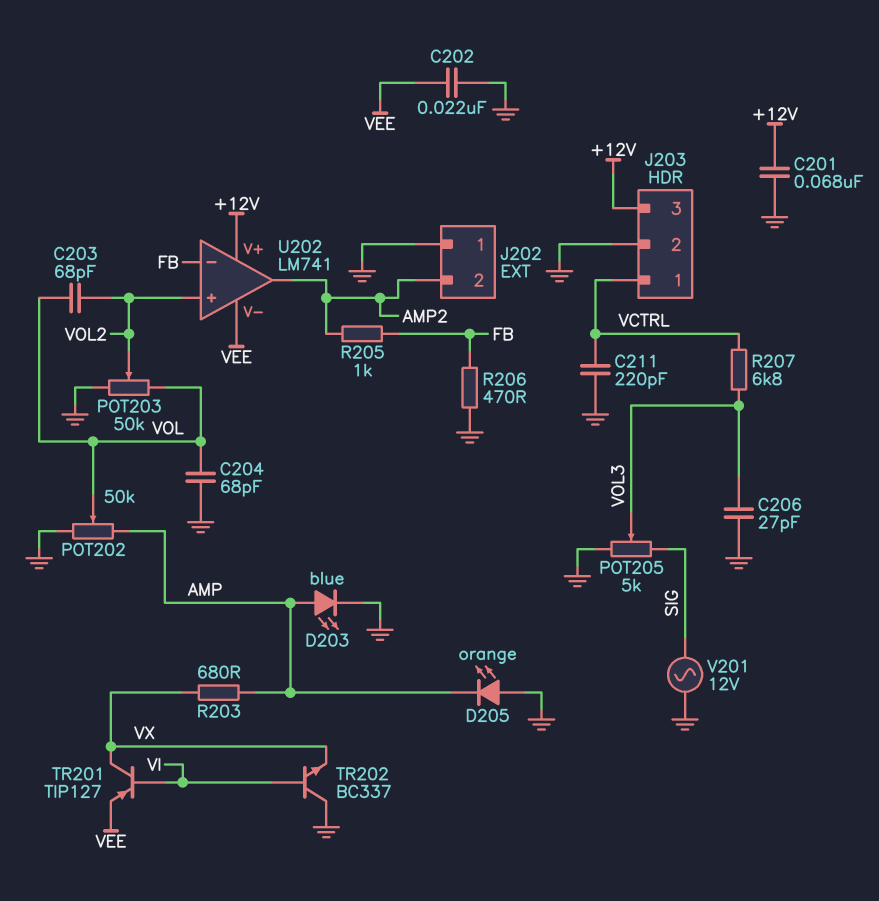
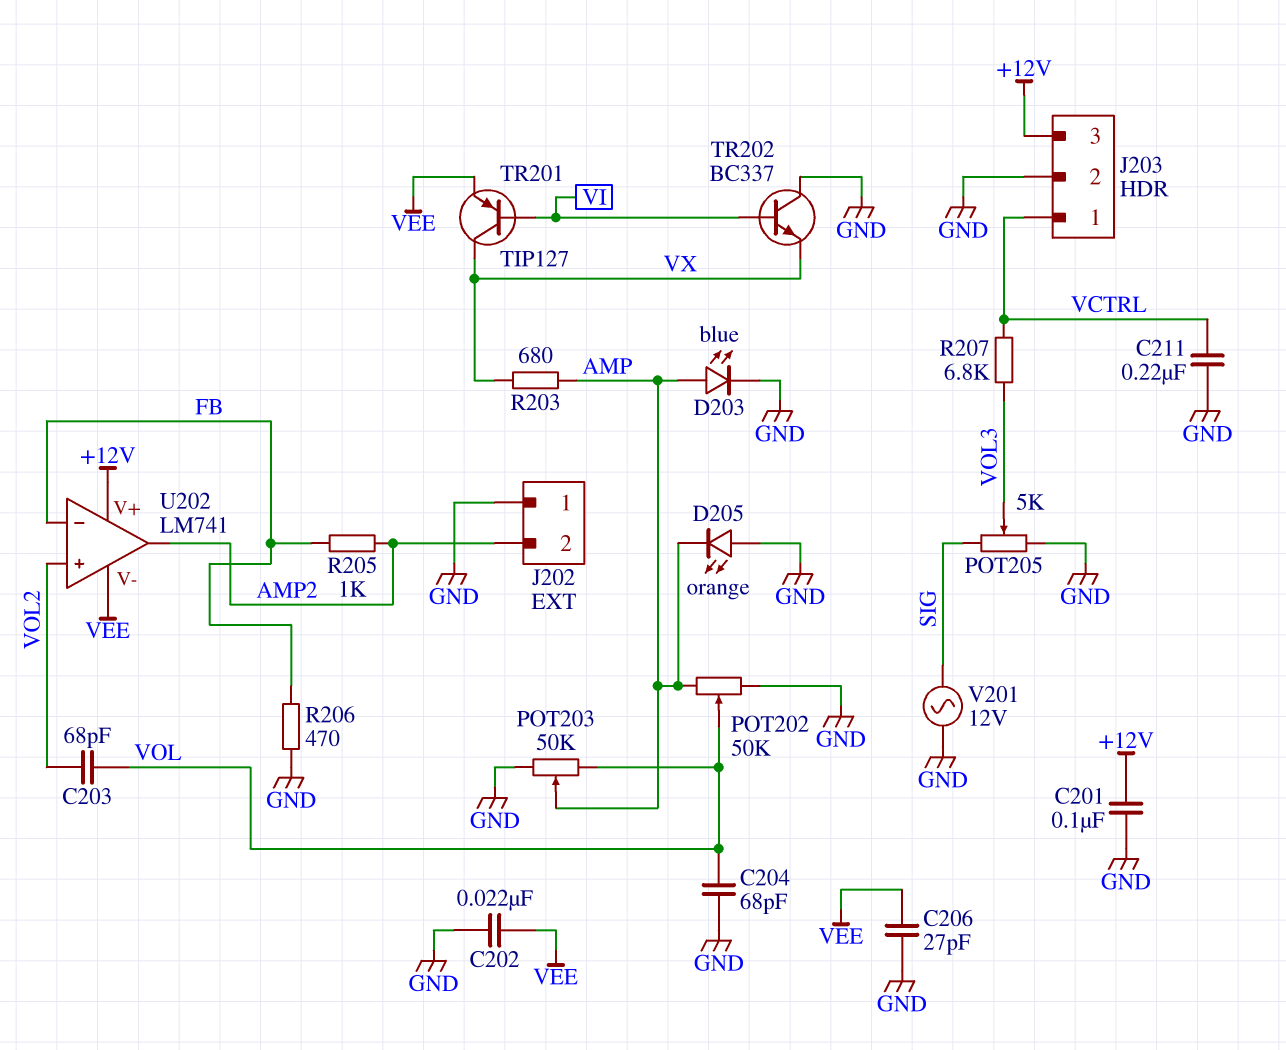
C201: 68nF (+12V, GND) -> 100nF (+12V, GND)
C206: 27pF (GND, VOL3) -> 27pF (GND, VEE)
C211: 220pF (GND, VCTRL) -> 220nF (GND, VCTRL)
POT203: 50k (GND, VOL, wiper VOL2) -> 50k (GND, VOL, wiper AMP)

